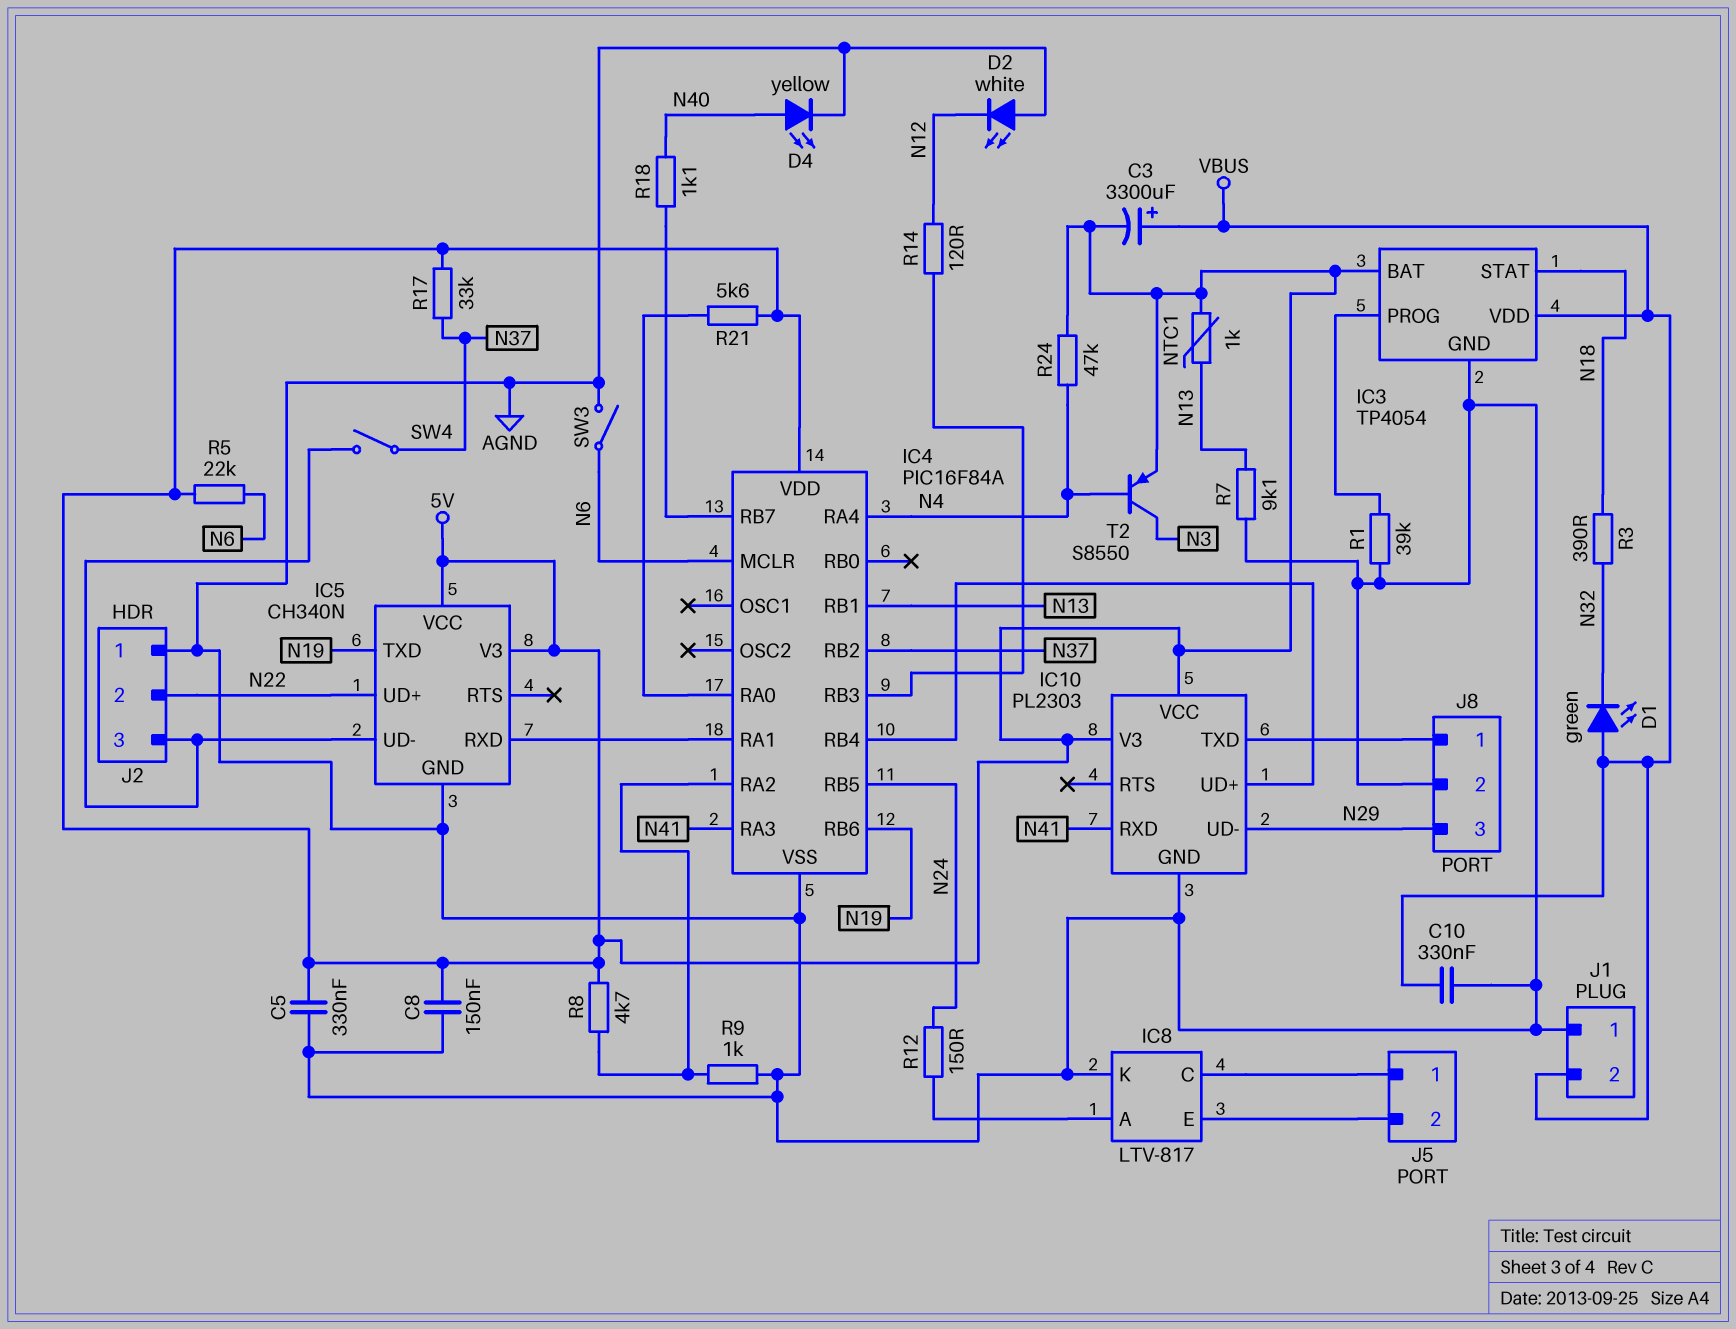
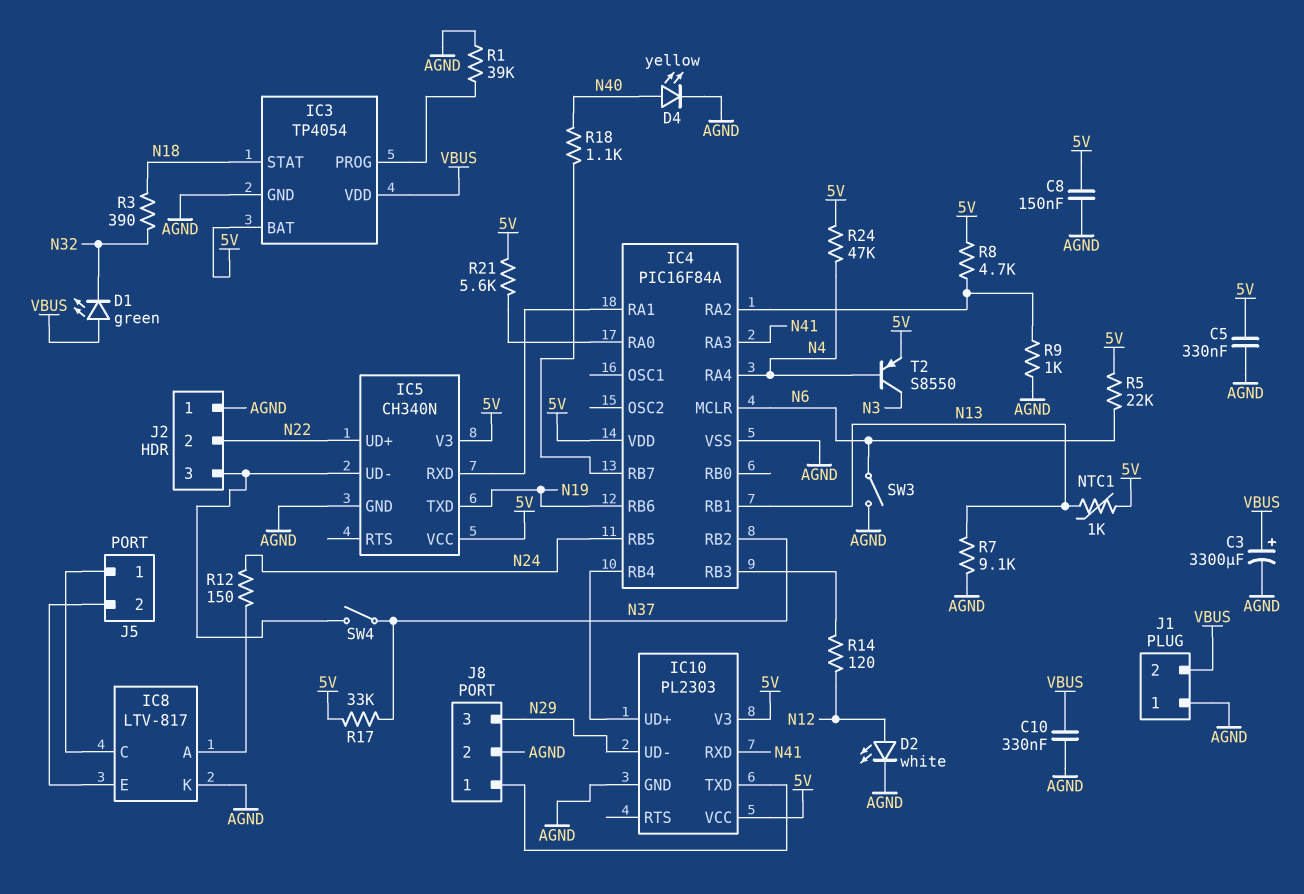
C3: 3300uF (plus VBUS, minus 5V) -> 3300uF (plus VBUS, minus AGND)
D2: LED white (A AGND, K N12) -> LED white (A N12, K AGND)

